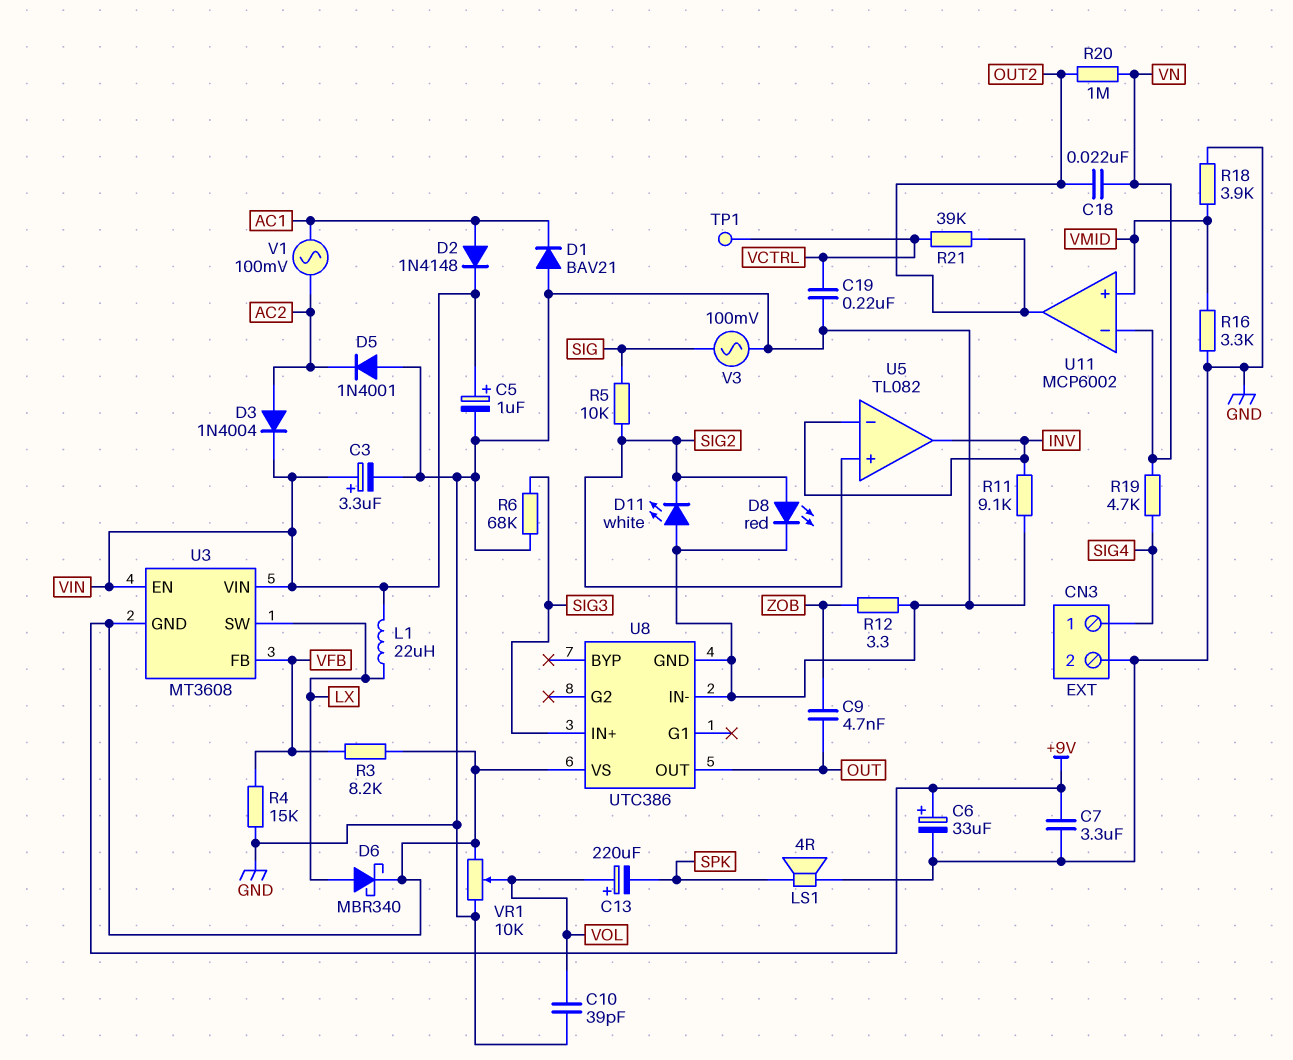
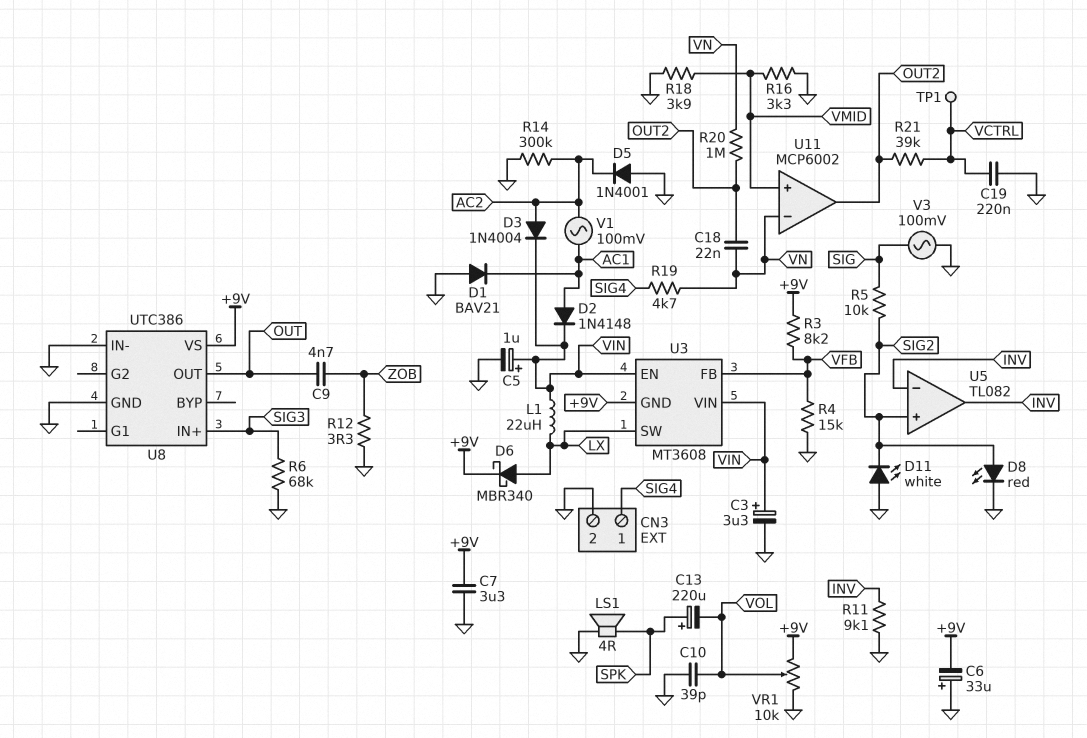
C6: 33uF (plus +9V, minus GND) -> 33uF (plus GND, minus +9V)
C13: 220uF (plus VOL, minus SPK) -> 220uF (plus SPK, minus VOL)
R14: none -> 300k (AC2, GND)

